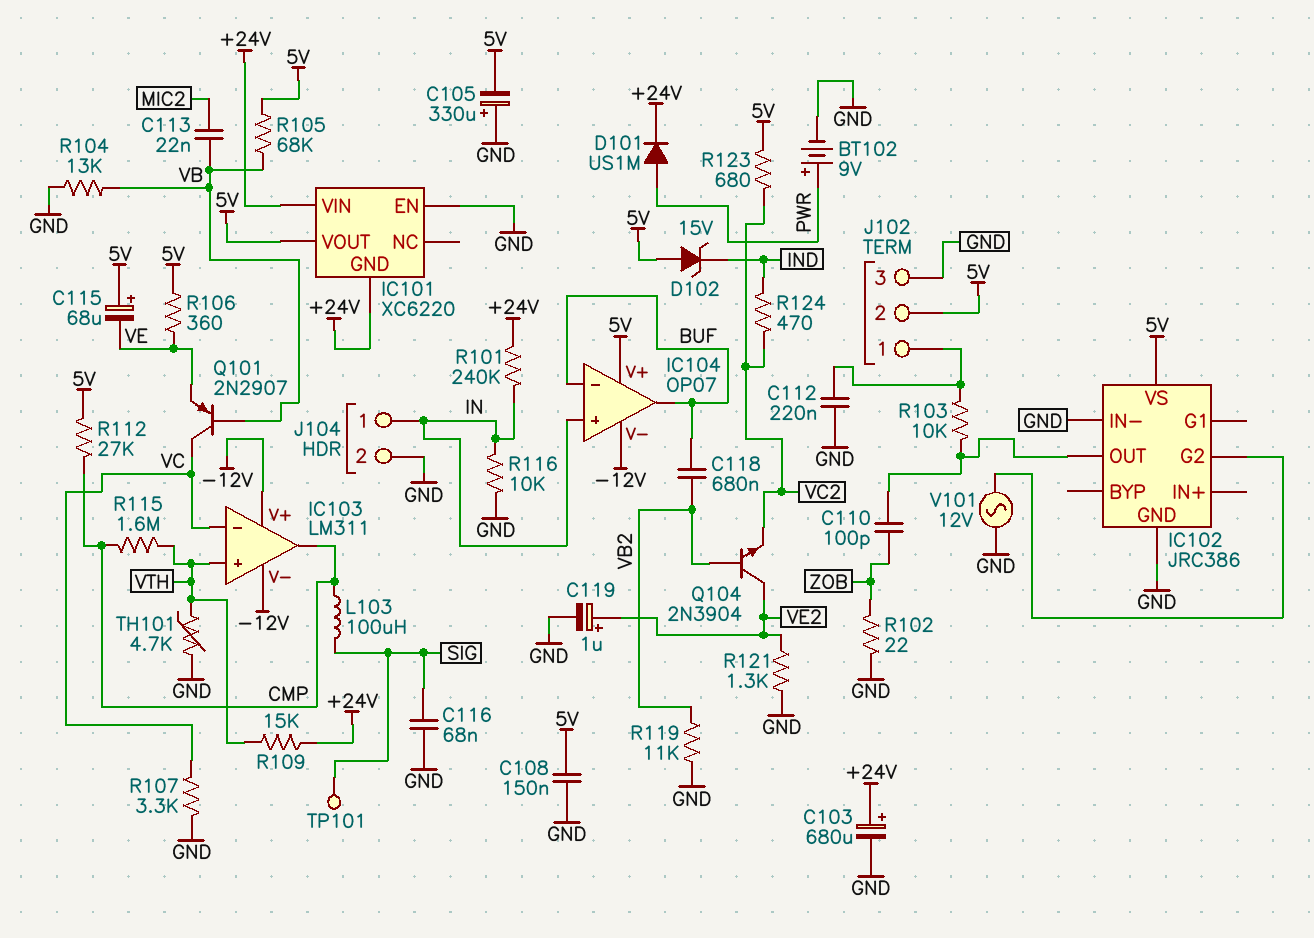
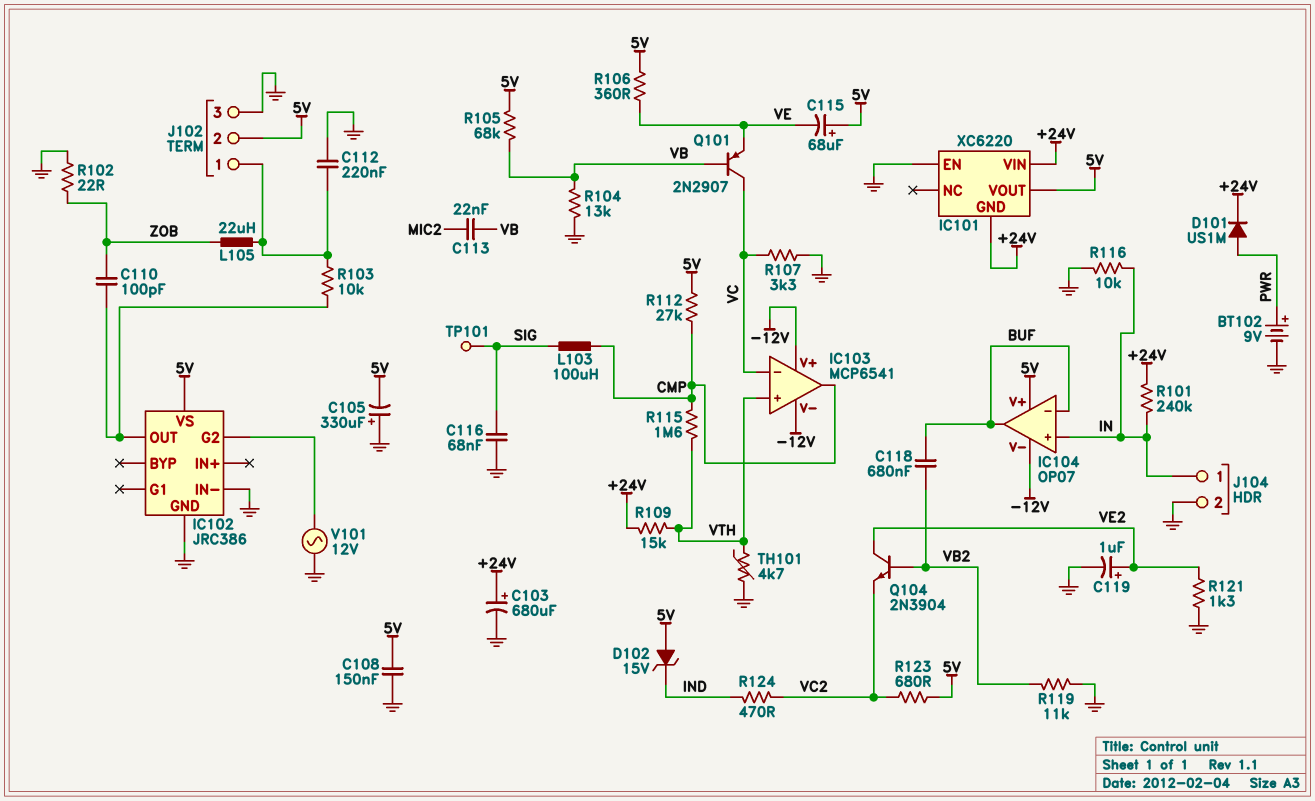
IC103: LM311 -> MCP6541
L105: none -> 22uH (J102/1, ZOB)

